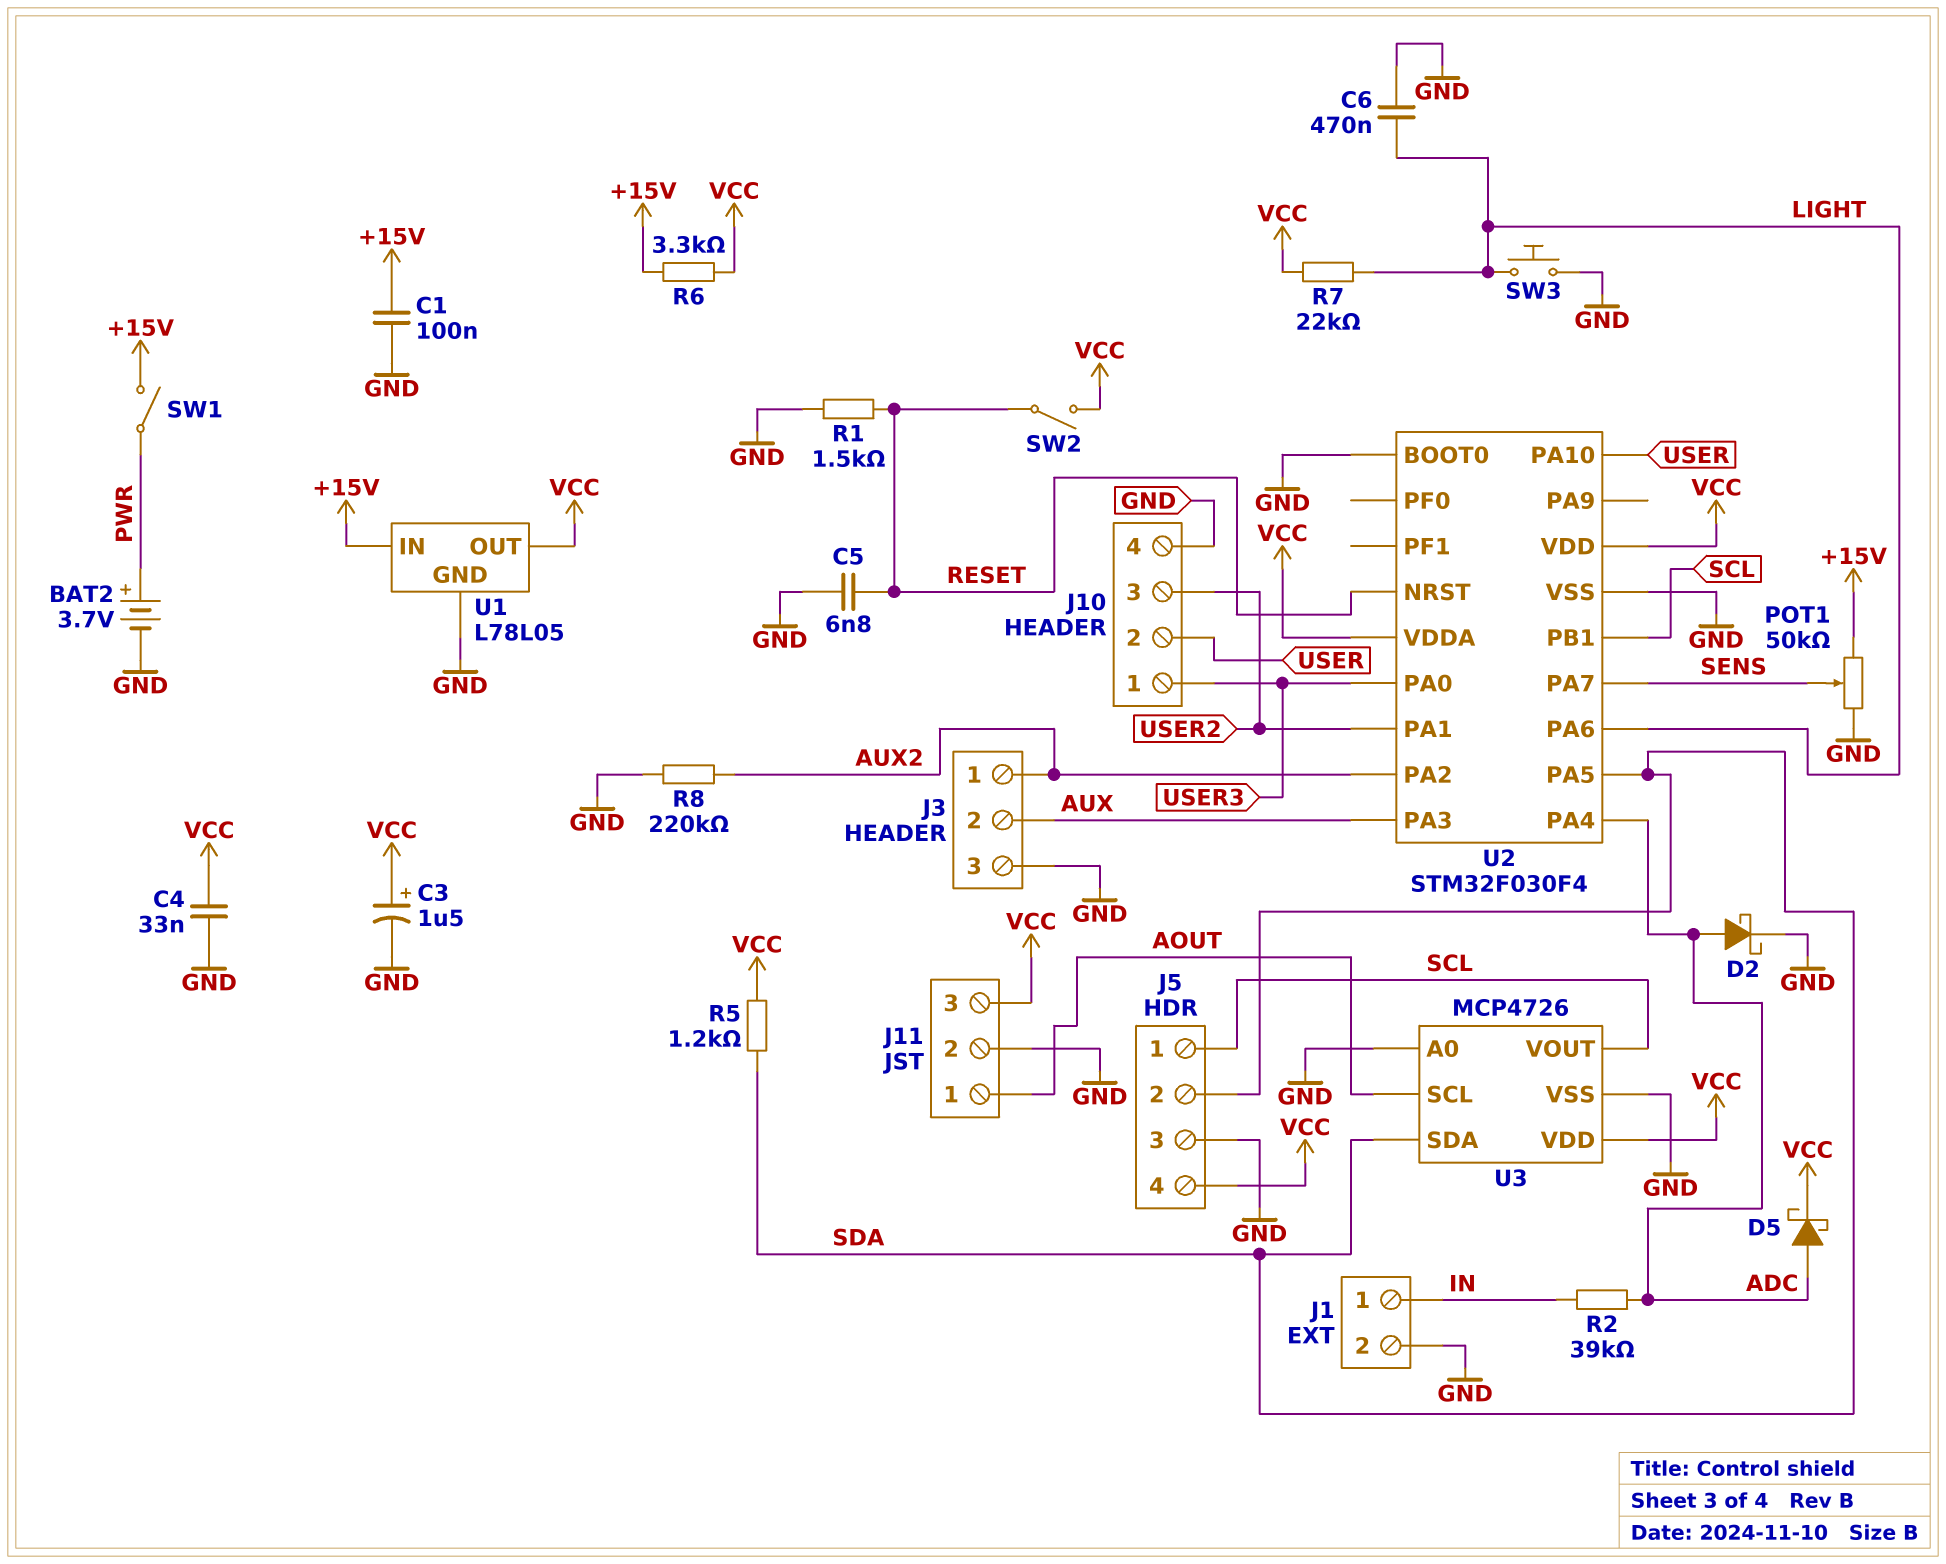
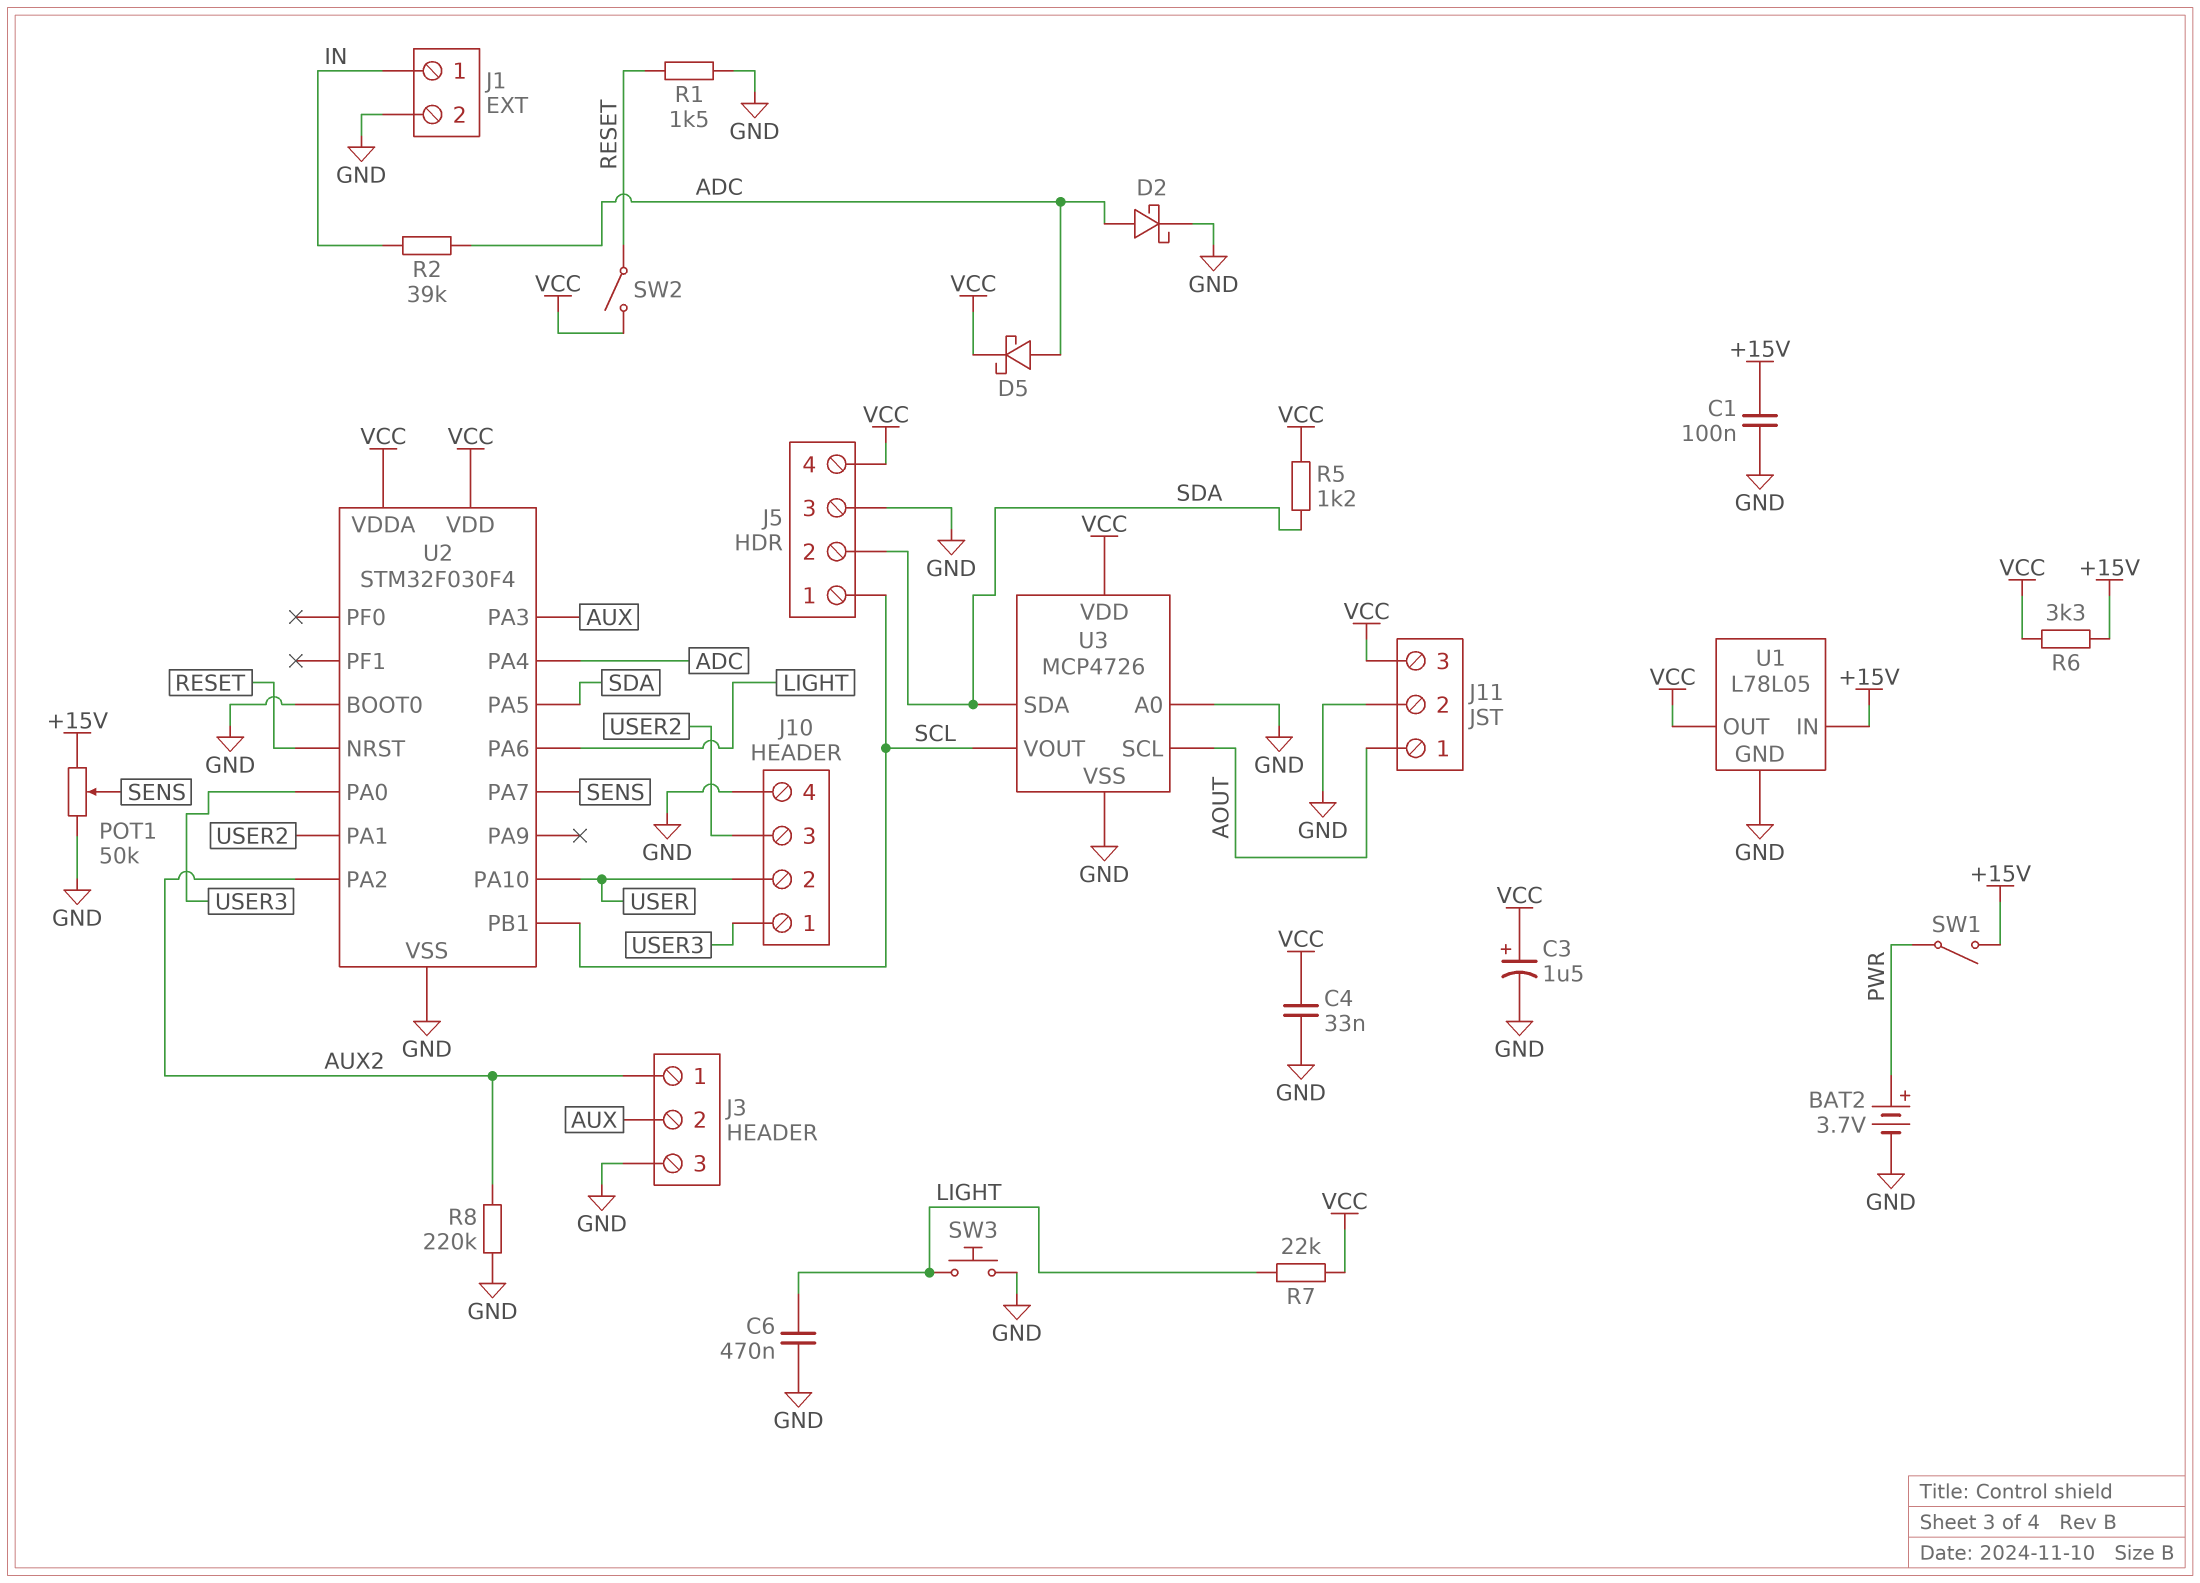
C5: 6.8nF (GND, RESET) -> none

